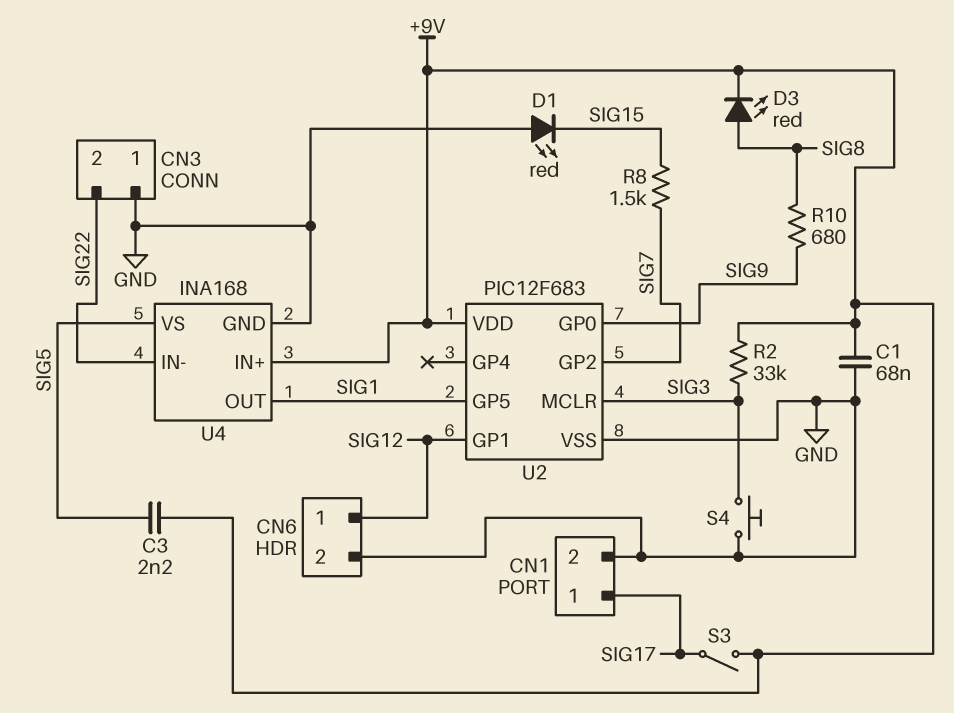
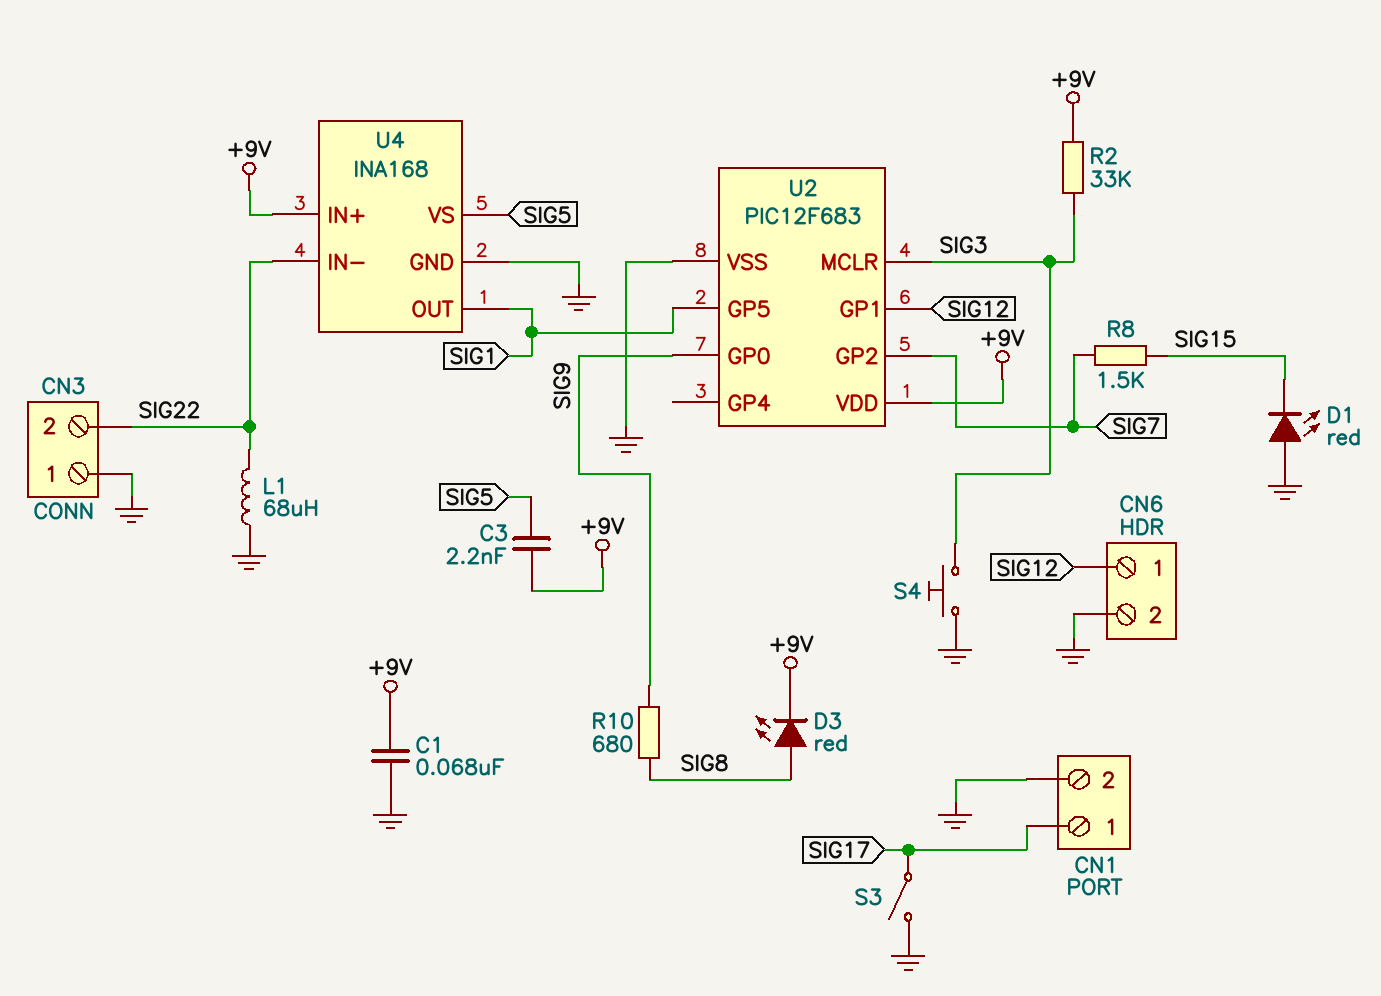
L1: none -> 68uH (GND, SIG22)
S3: switch (+9V, SIG17) -> switch (GND, SIG17)

